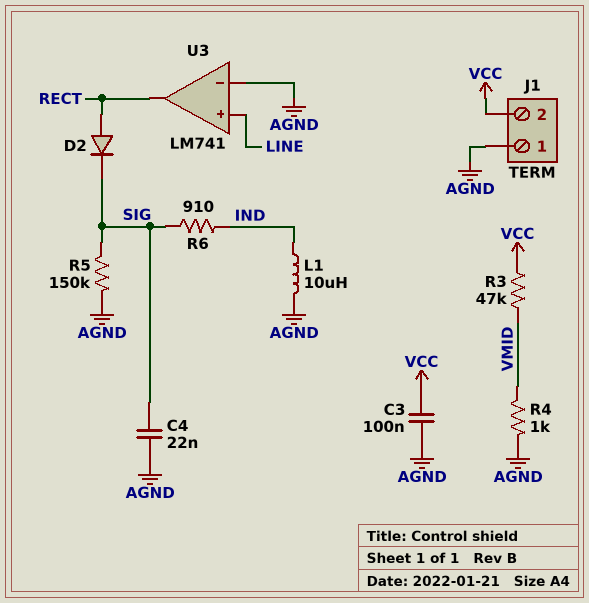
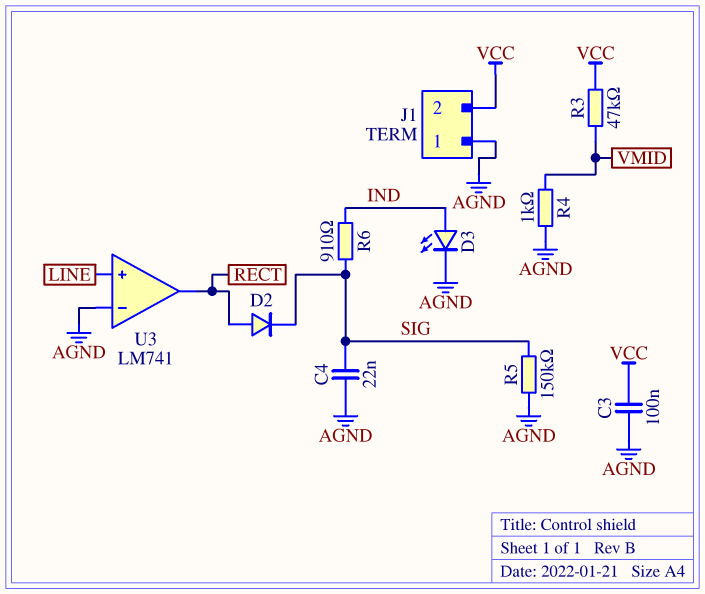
D3: none -> LED (A IND, K AGND)
L1: 10uH (AGND, IND) -> none

